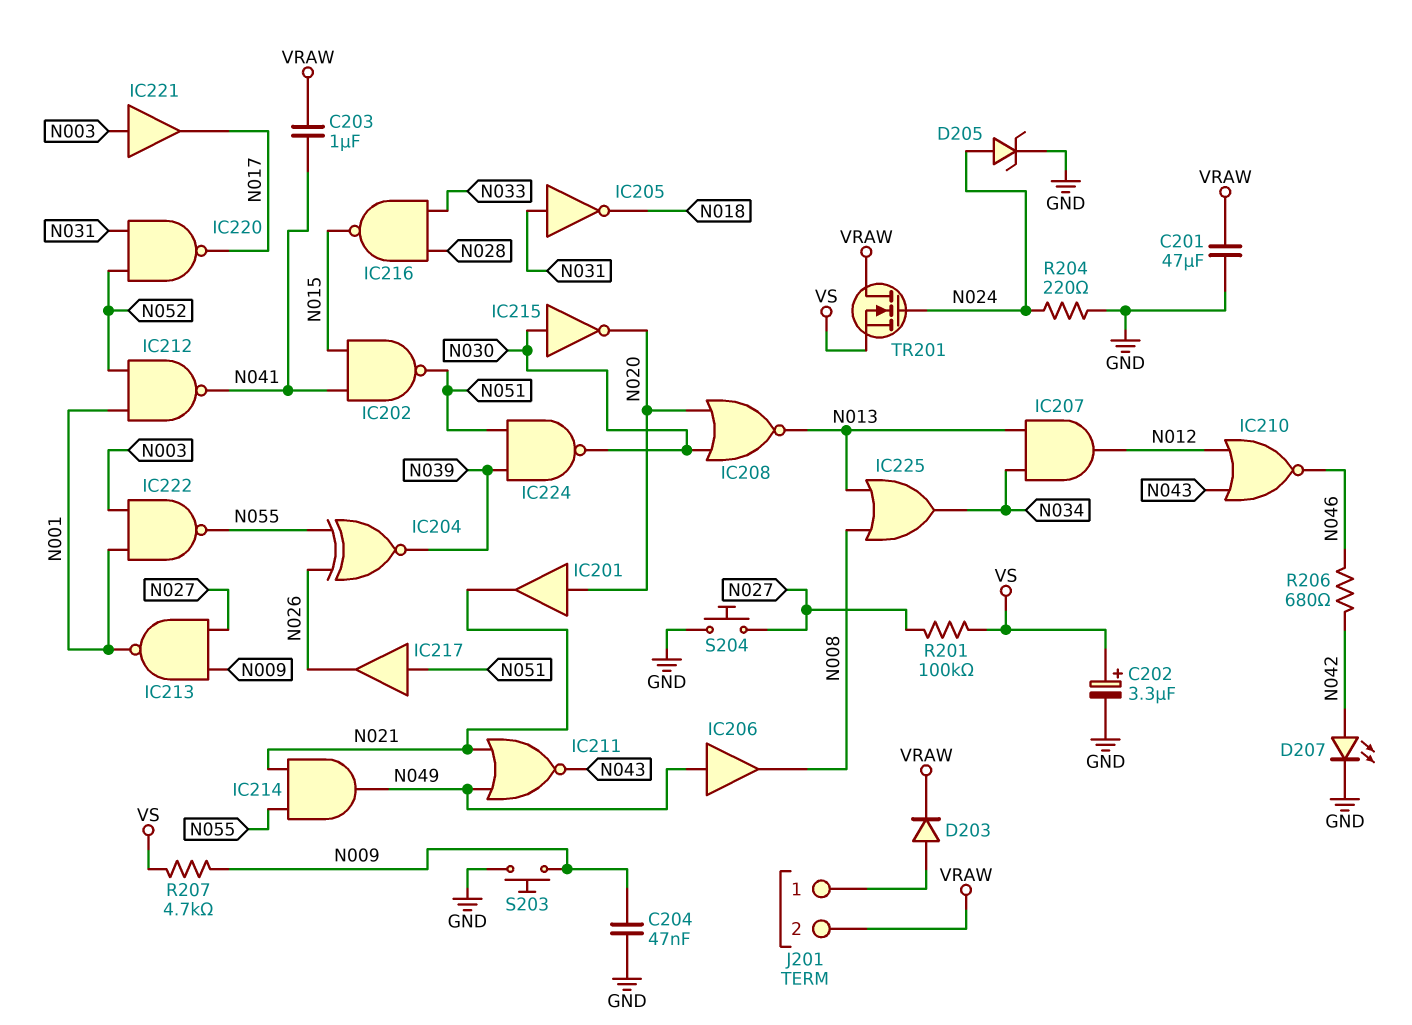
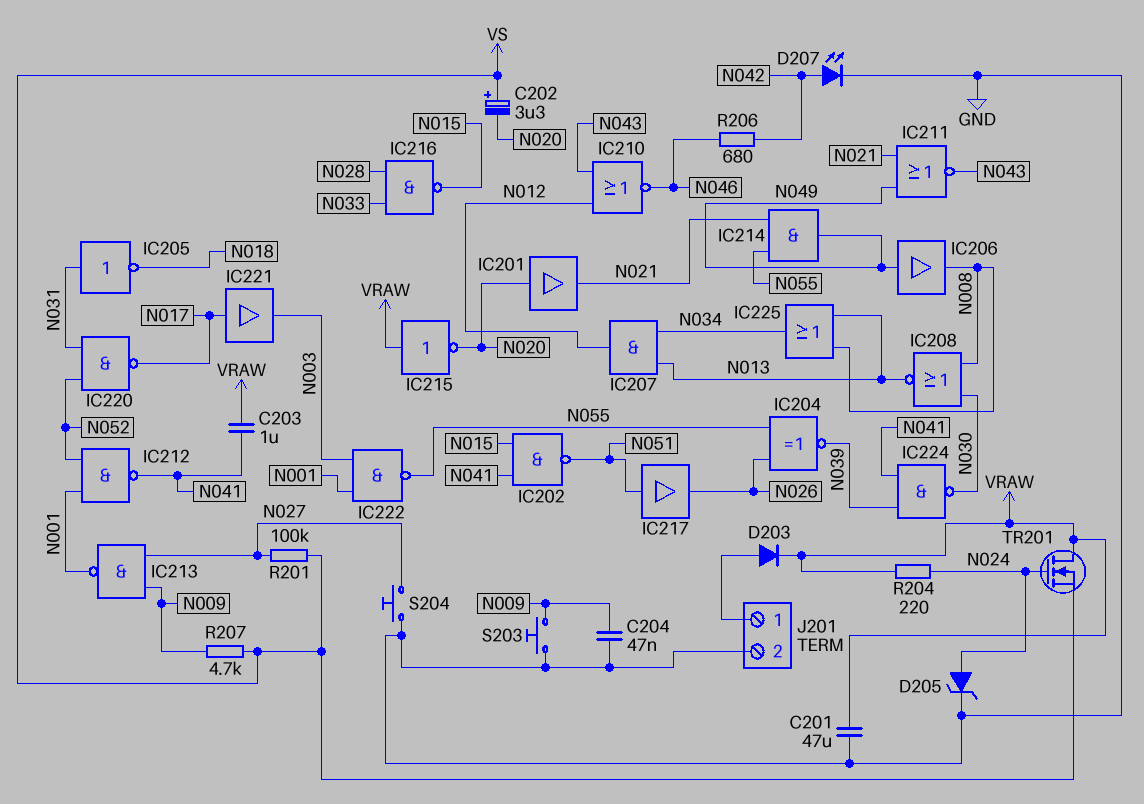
C202: 3.3uF (plus VS, minus GND) -> 3.3uF (plus VS, minus N020)
IC208: NOR (in N020, in N030, out N013) -> NOR (in N008, in N030, out N013)
IC215: NOT (in N030, out N020) -> NOT (in VRAW, out N020)
IC221: buffer (in N003, out N017) -> buffer (in N017, out N003)
IC224: NAND (in N039, in N051, out N030) -> NAND (in N039, in N041, out N030)
J201 pin 2: VRAW -> GND
R204: 220 (GND, N024) -> 220 (N024, VRAW)

